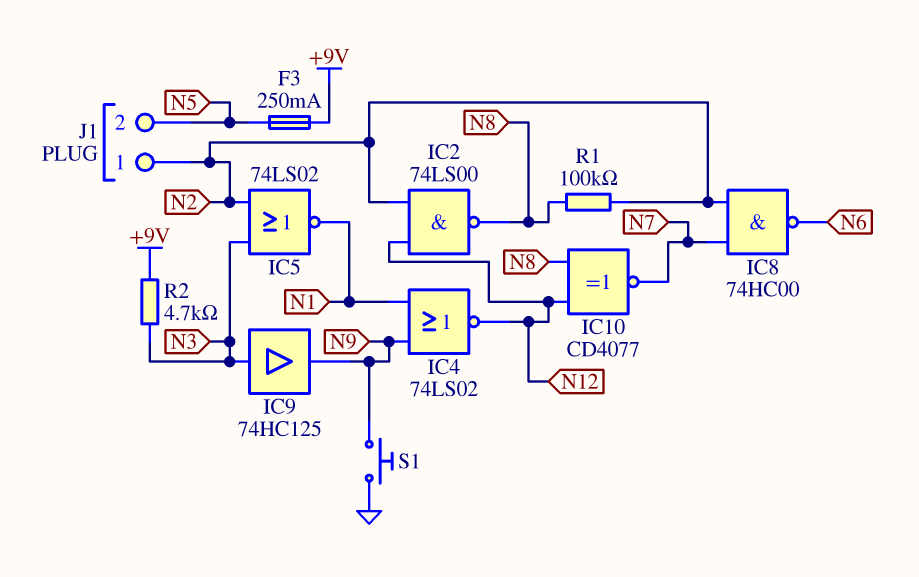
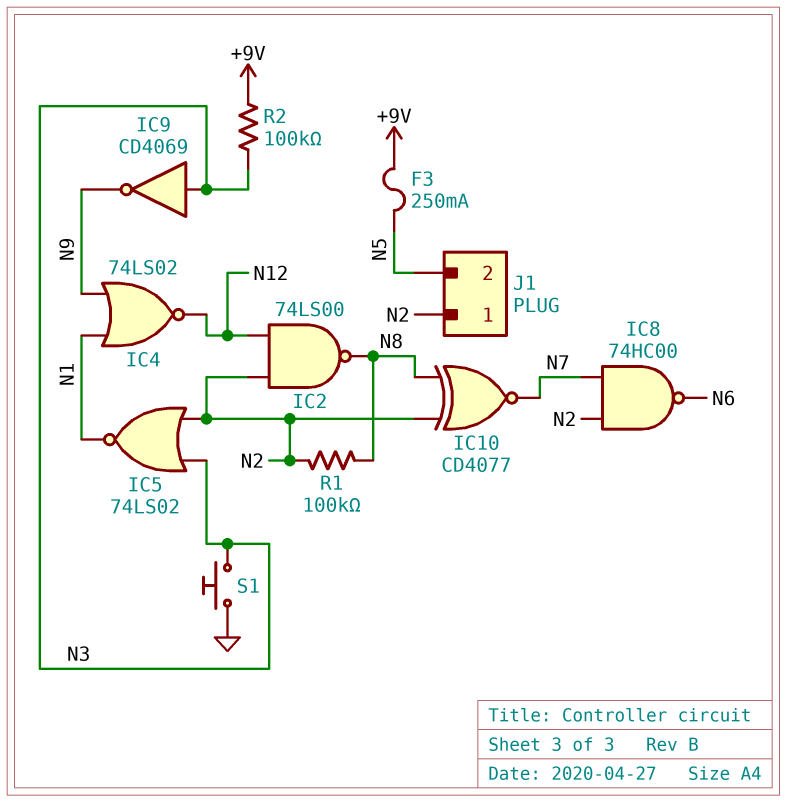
IC9: buffer 74HC125 (in N3, out N9) -> NOT CD4069 (in N3, out N9)
IC10: XNOR CD4077 (in N8, in N12, out N7) -> XNOR CD4077 (in N2, in N8, out N7)
R2: 4.7k (+9V, N3) -> 100k (+9V, N3)
S1: button (GND, N9) -> button (GND, N3)

